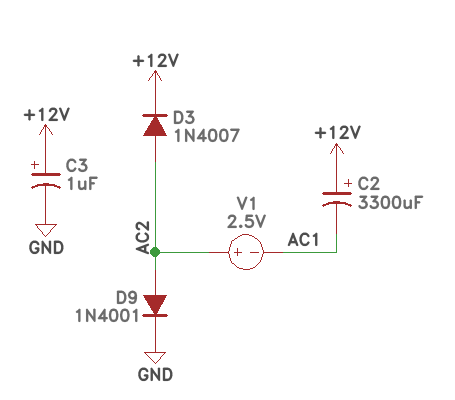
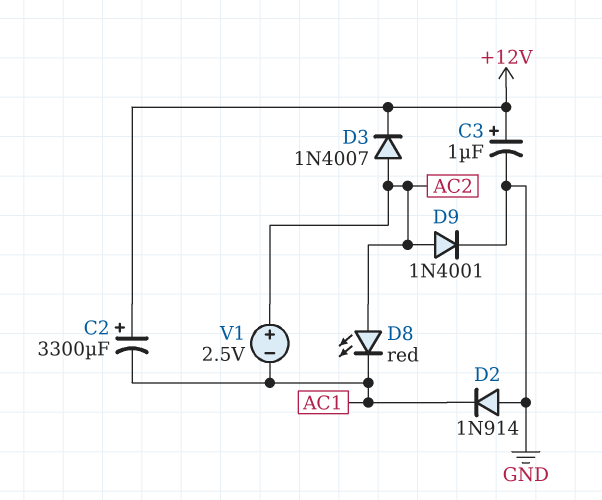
D2: none -> diode 1N914 (A GND, K AC1)
D8: none -> LED red (A AC2, K AC1)

